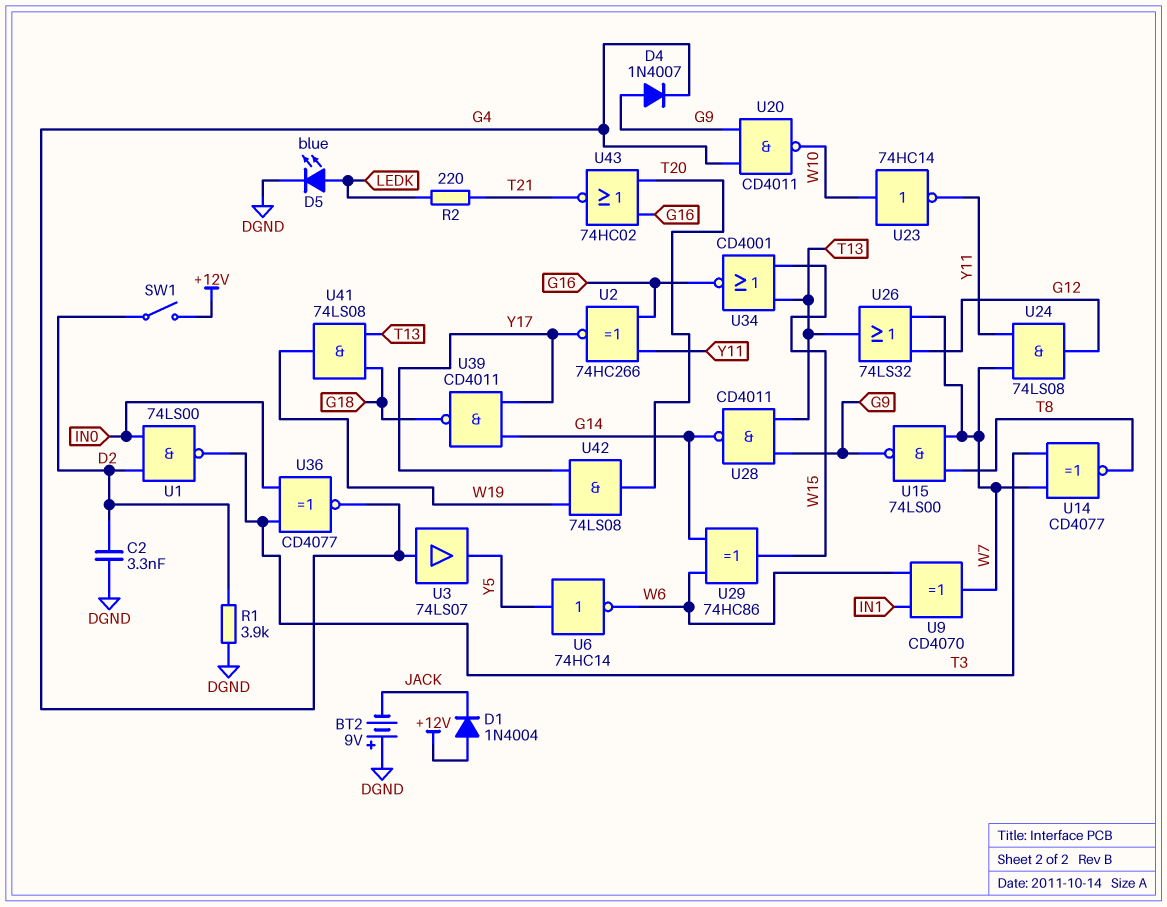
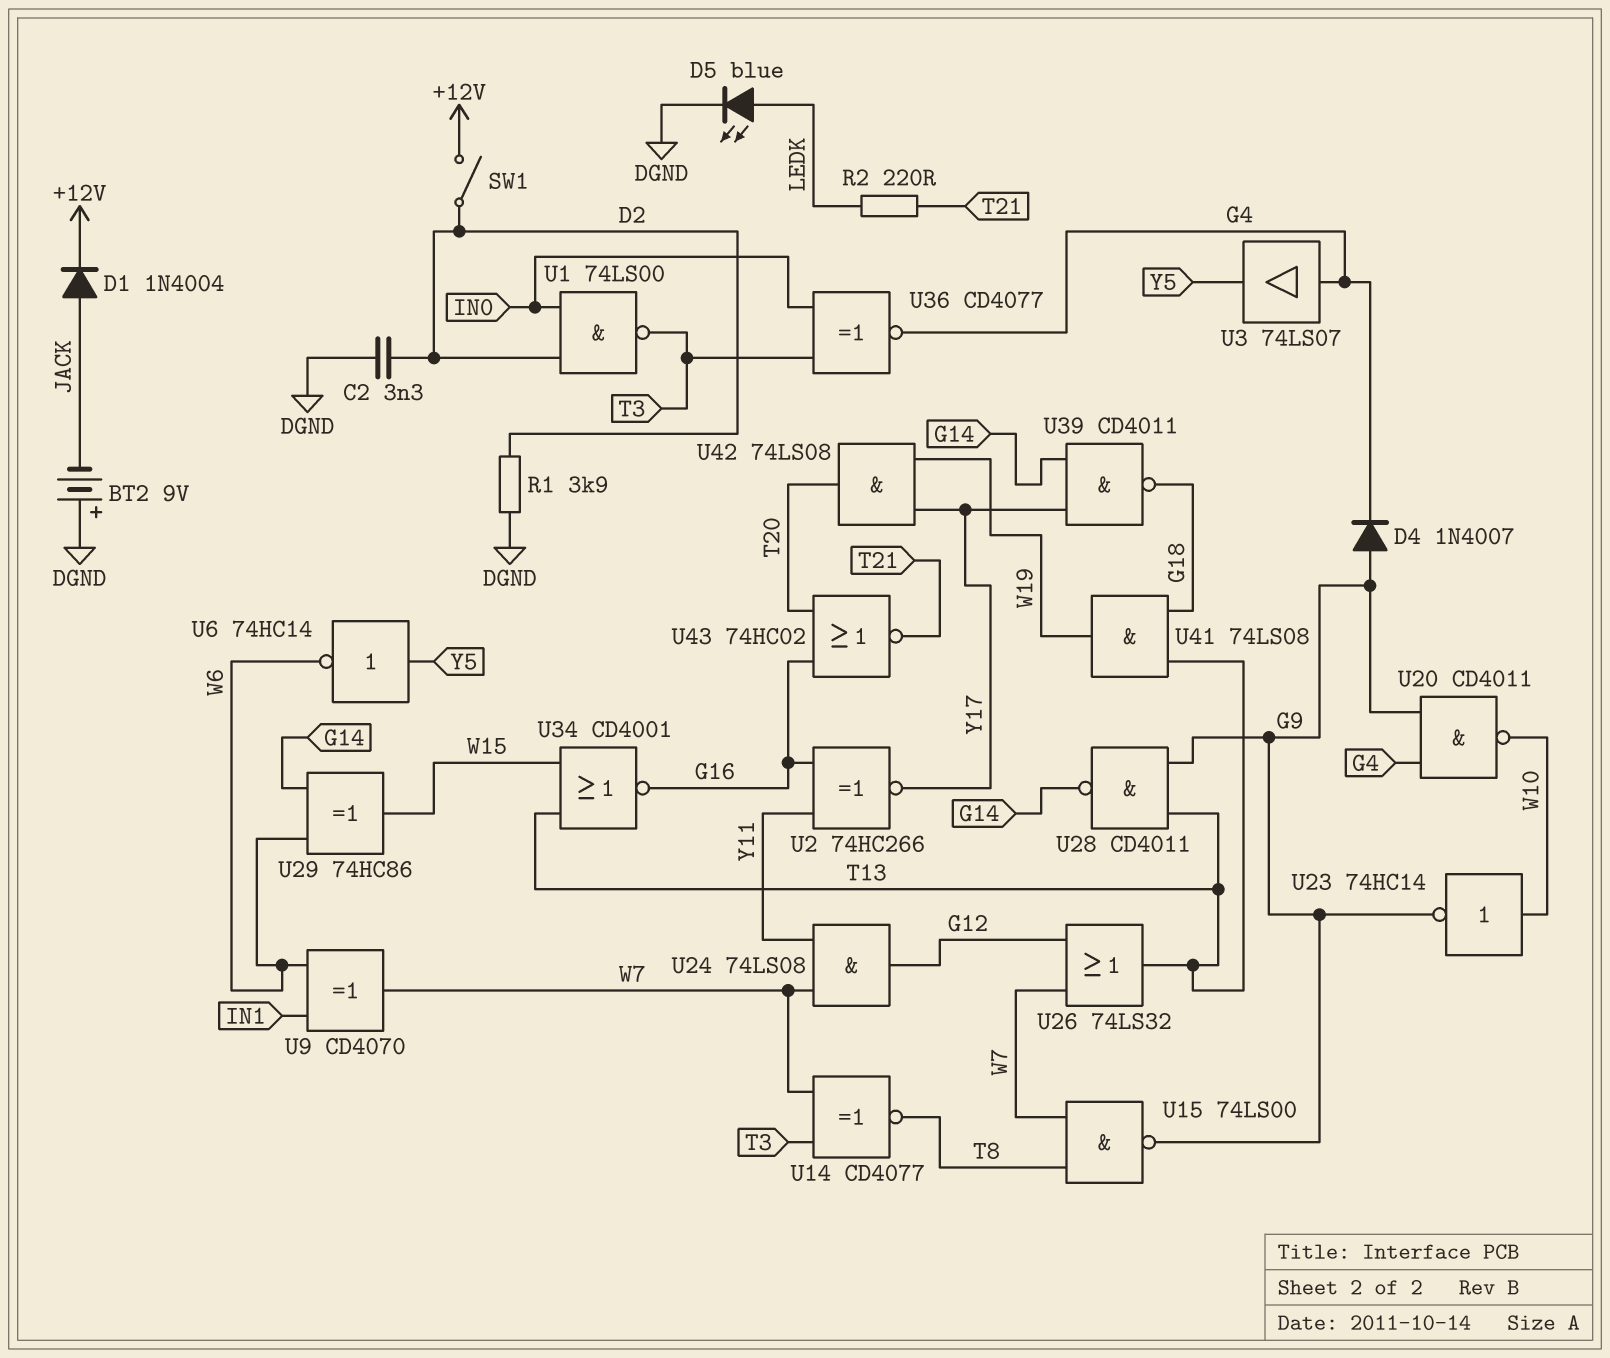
D1: diode 1N4004 (A +12V, K JACK) -> diode 1N4004 (A JACK, K +12V)
U23: NOT 74HC14 (in W10, out Y11) -> NOT 74HC14 (in W10, out G9)

